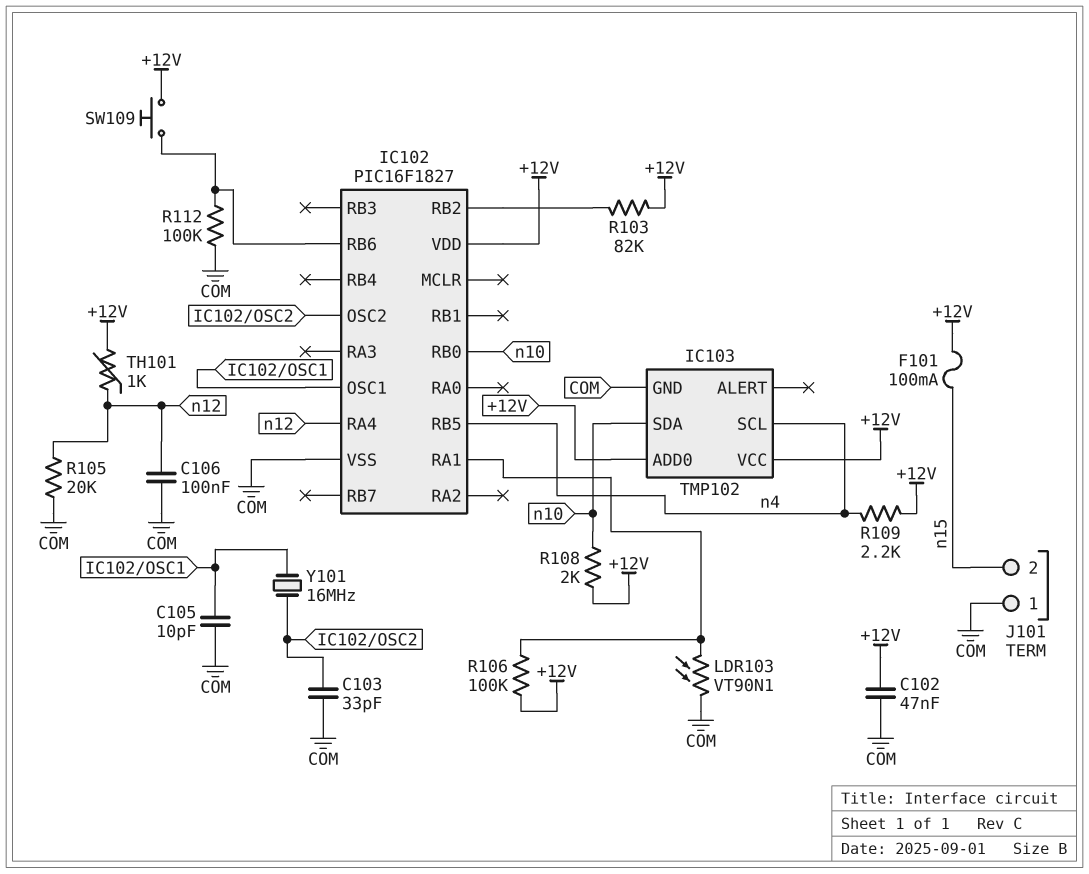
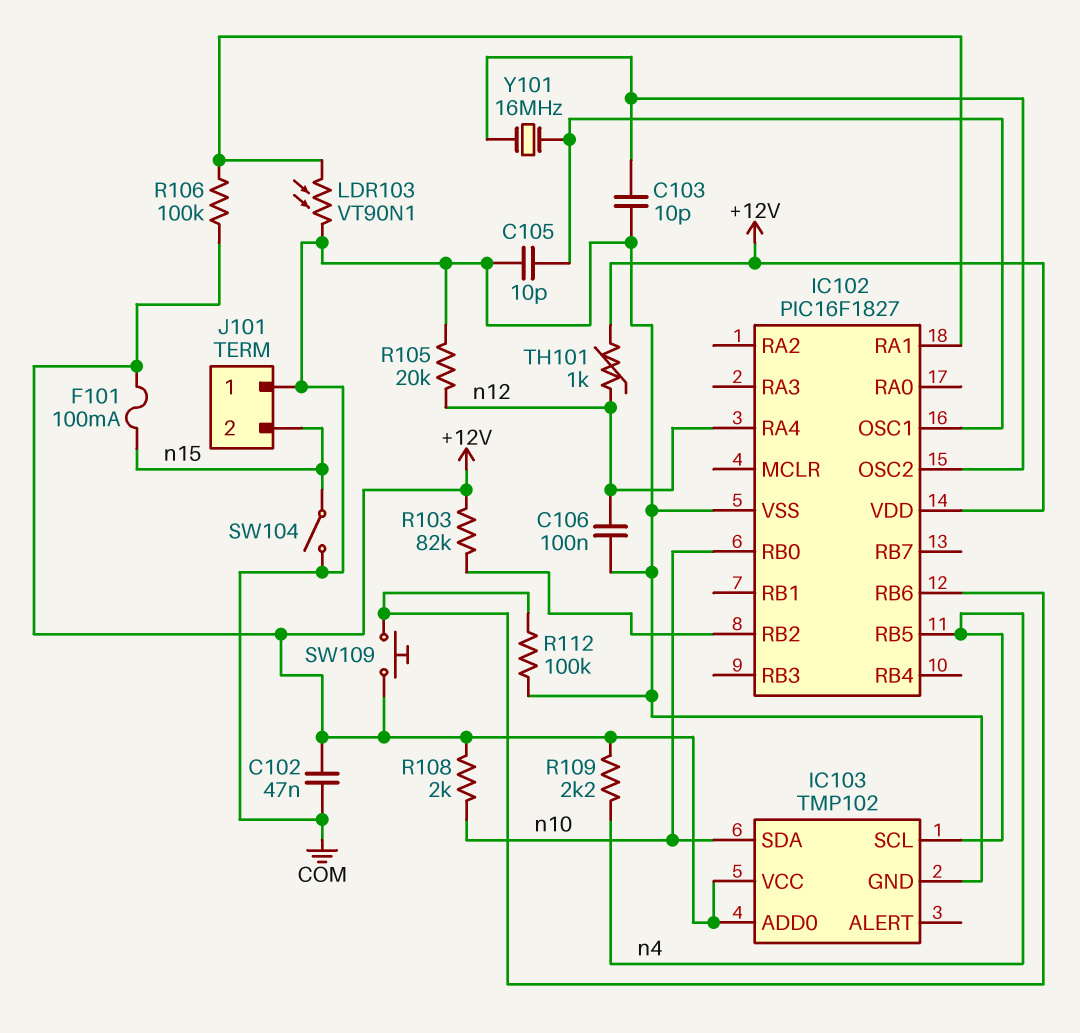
C103: 33pF (COM, IC102/OSC2) -> 10pF (COM, IC102/OSC2)
SW104: none -> switch (COM, n15)

